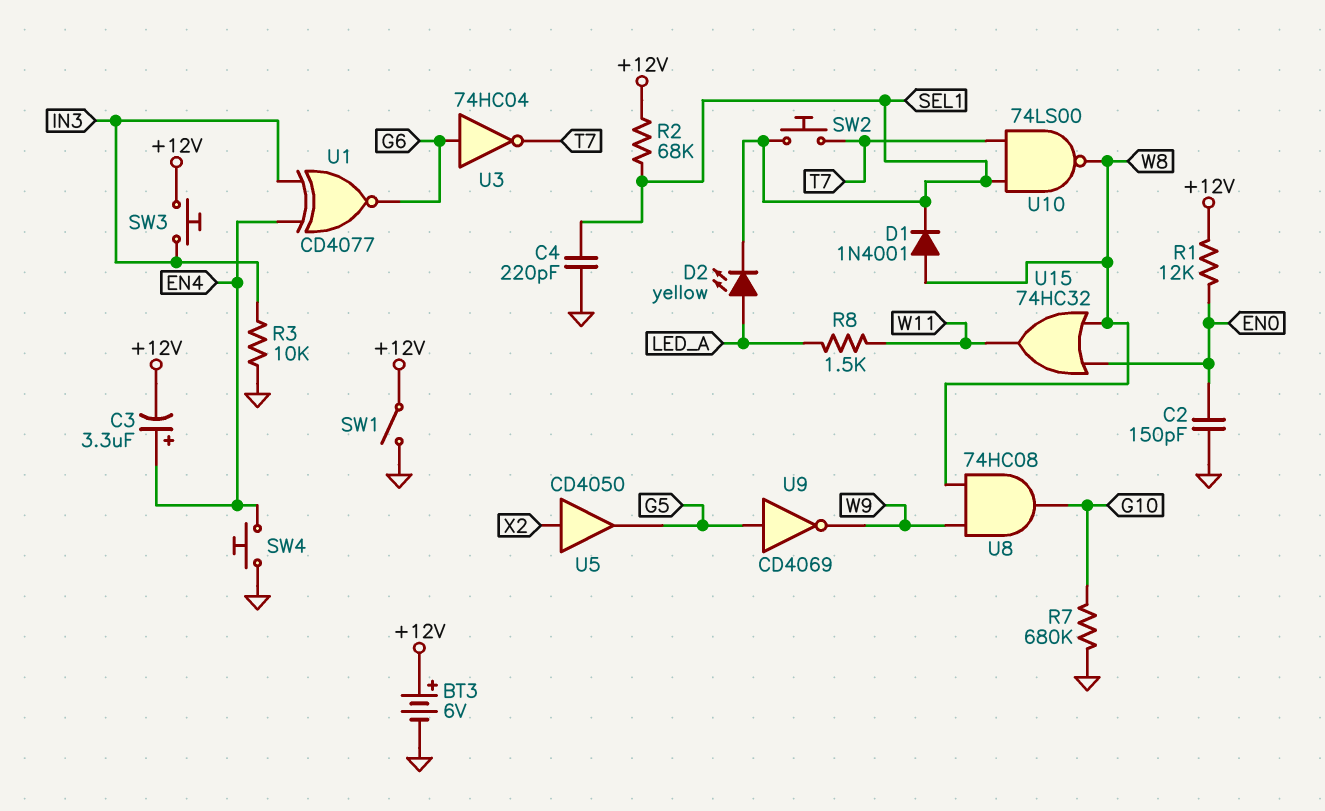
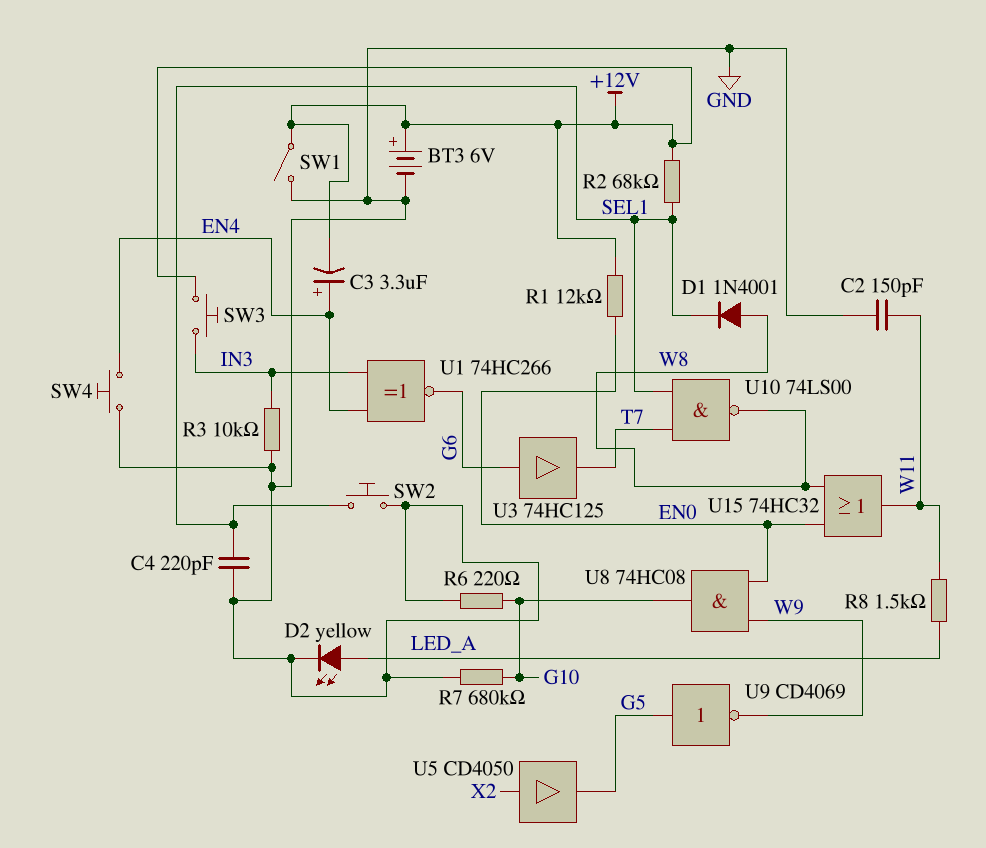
C2: 150pF (EN0, GND) -> 150pF (GND, W11)
D2: LED yellow (A LED_A, K SEL1) -> LED yellow (A LED_A, K GND)
R6: none -> 220 (G10, GND)
SW2: button (SEL1, T7) -> button (GND, SEL1)
U1: XNOR CD4077 (in EN4, in IN3, out G6) -> XNOR 74HC266 (in EN4, in IN3, out G6)
U3: NOT 74HC04 (in G6, out T7) -> buffer 74HC125 (in G6, out T7)
U8: AND 74HC08 (in W8, in W9, out G10) -> AND 74HC08 (in EN0, in W9, out G10)

